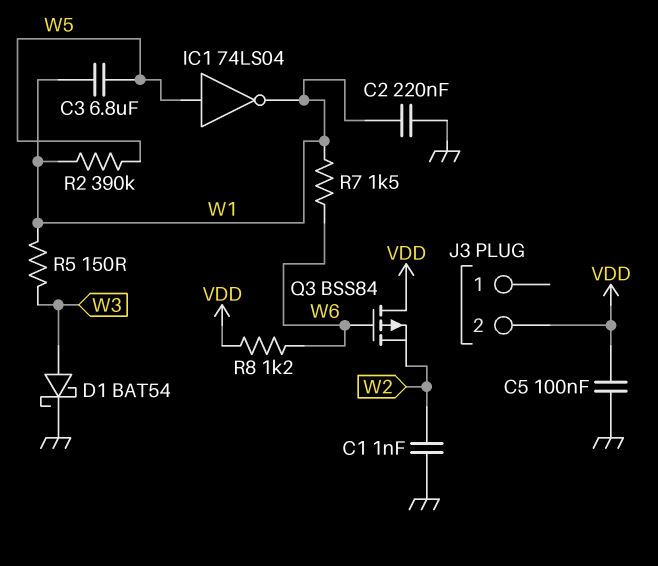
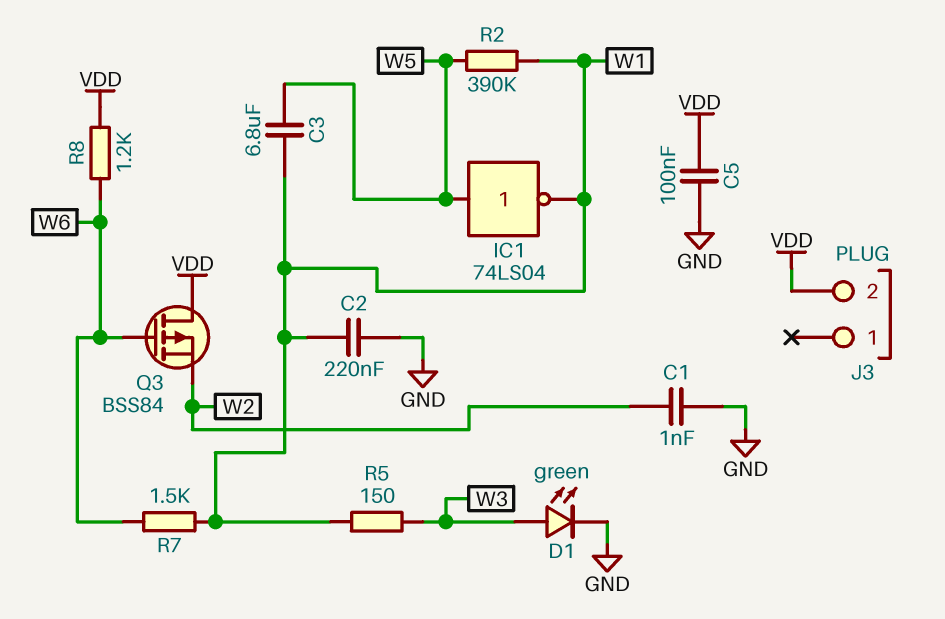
D1: schottky BAT54 (A W3, K GND) -> LED green (A W3, K GND)

